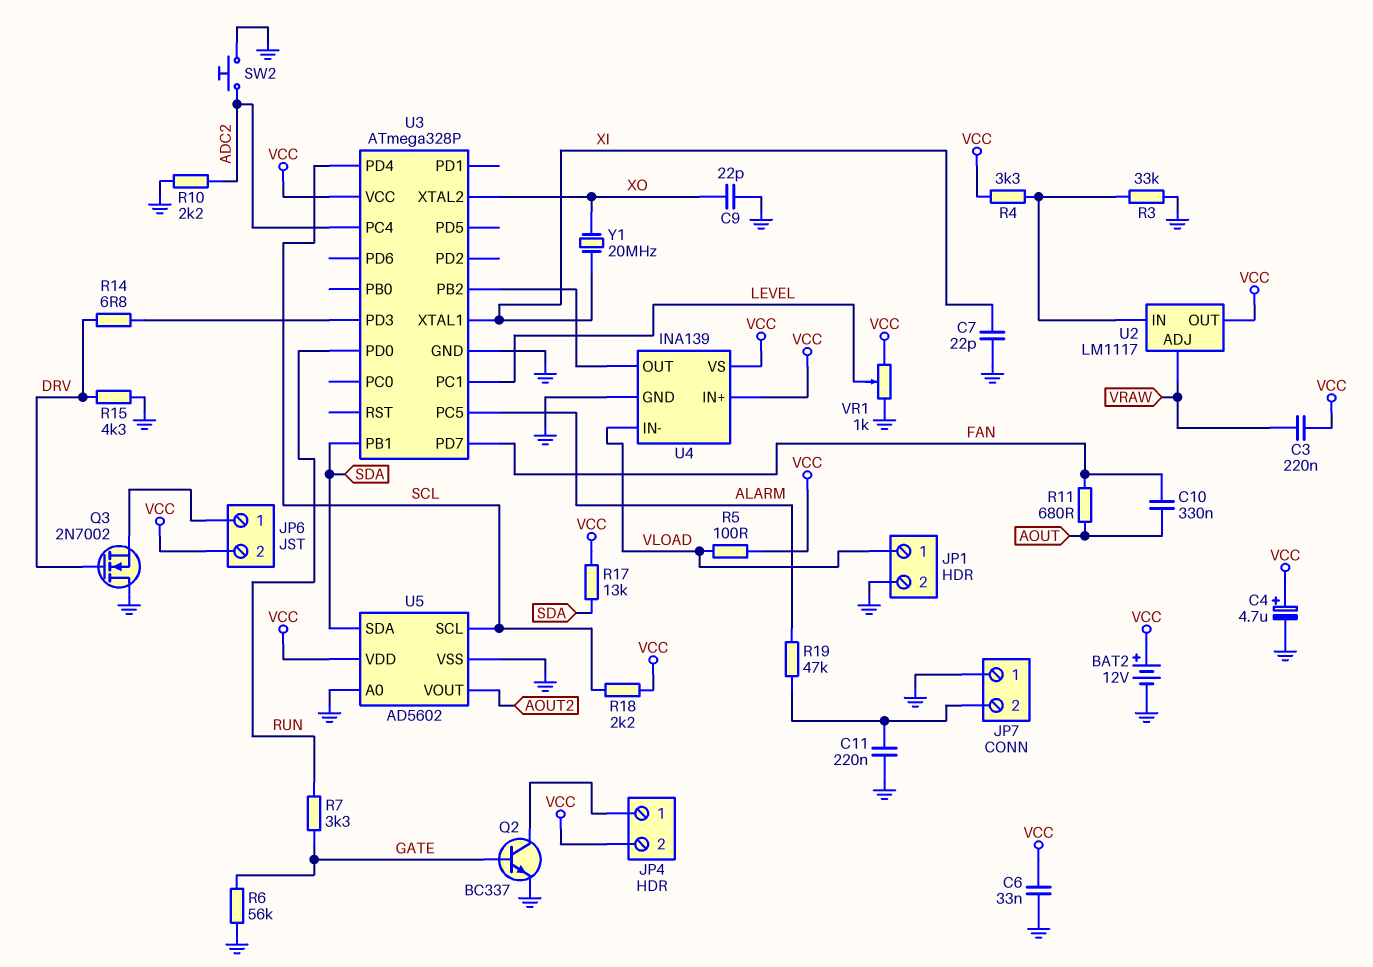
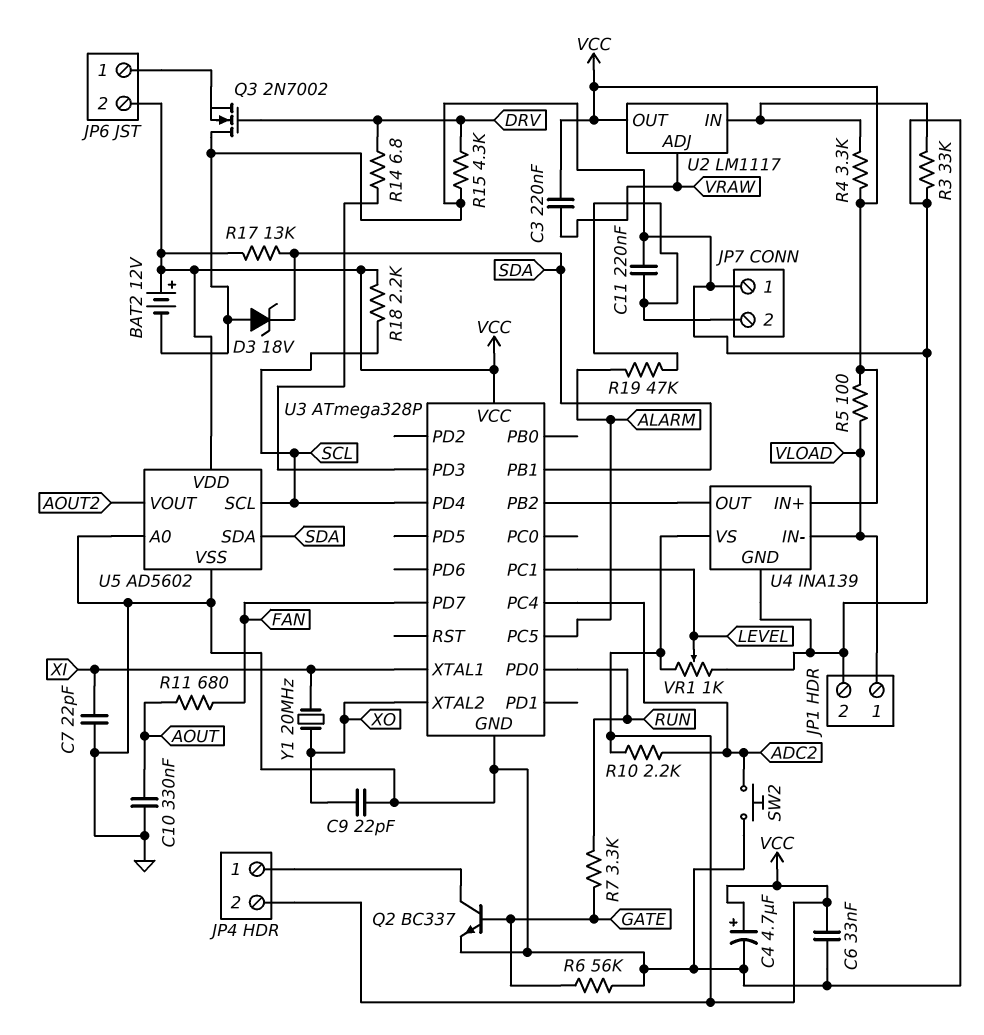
C10: 330nF (AOUT, FAN) -> 330nF (AOUT, GND)
D3: none -> zener 18V (A GND, K SDA)
R10: 2.2k (ADC2, GND) -> 2.2k (ADC2, VCC)

